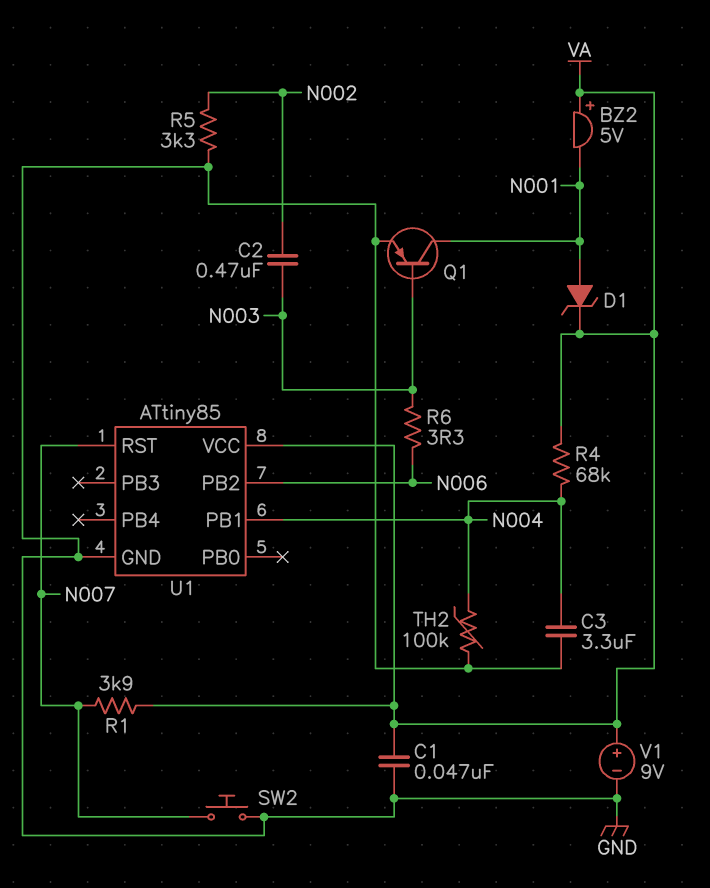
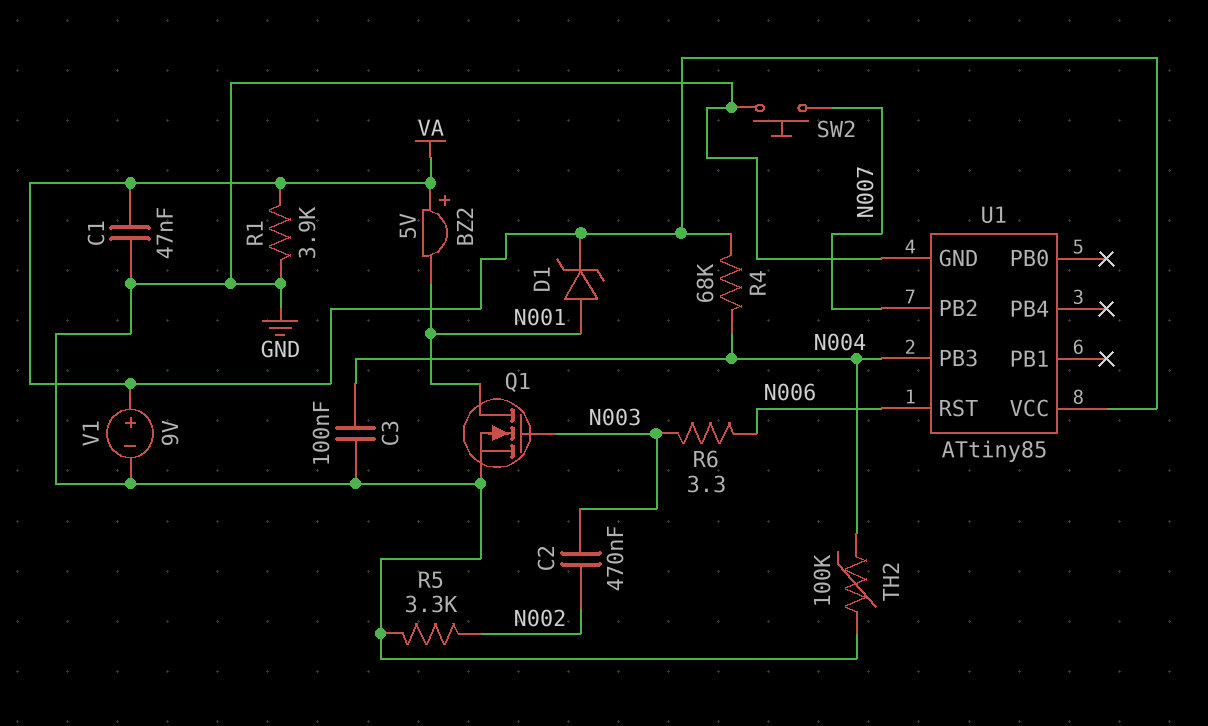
C3: 3.3uF (GND, N004) -> 100nF (GND, N004)
Q1: PNP (B N003, C N001, E GND) -> NMOS (G N003, D N001, S GND)
R1: 3.9k (N007, VA) -> 3.9k (GND, VA)
U1 pin PB1: N004 -> none
U1 pin PB2: N006 -> N007
U1 pin PB3: none -> N004
U1 pin RST: N007 -> N006

